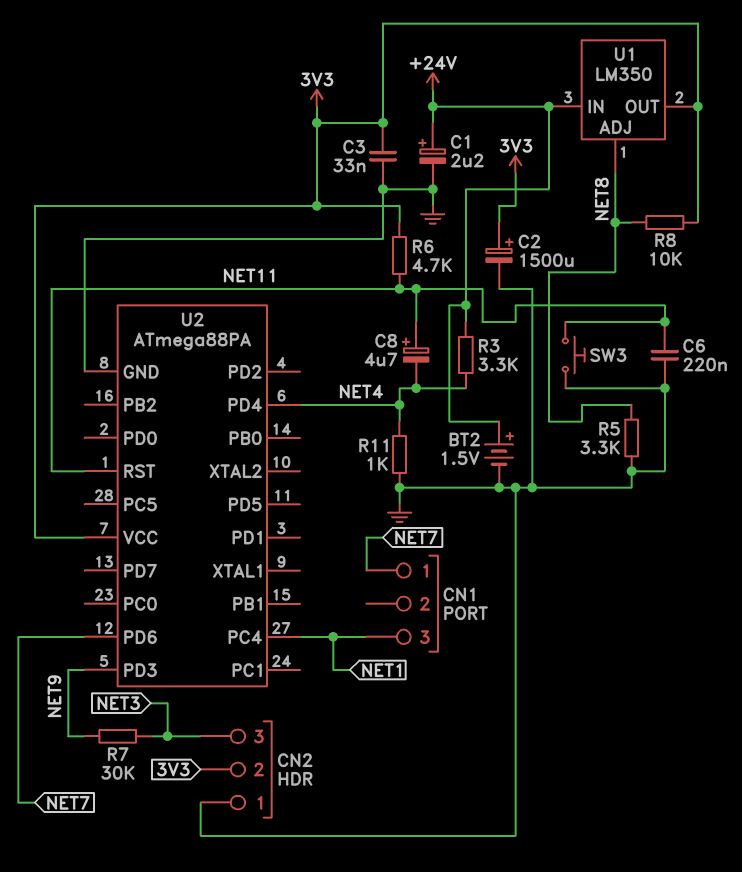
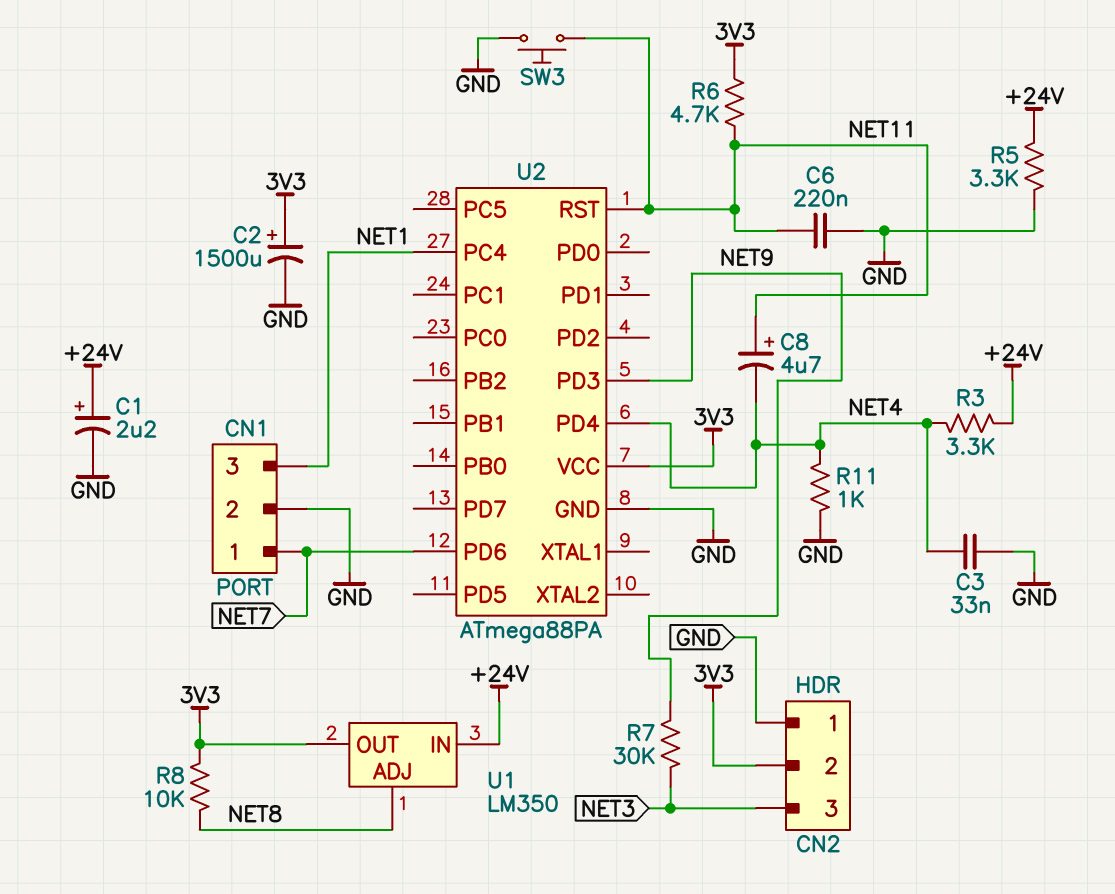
BT2: 1.5V (plus +24V, minus GND) -> none
C3: 33nF (3V3, GND) -> 33nF (GND, NET4)
CN1 pin 2: none -> GND
R5: 3.3k (GND, NET8) -> 3.3k (+24V, GND)

